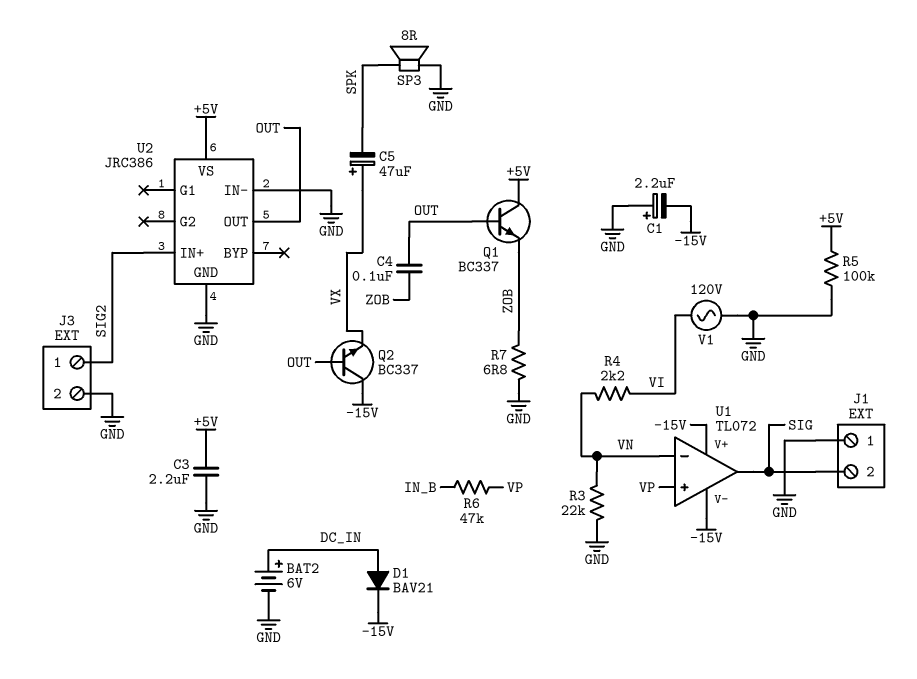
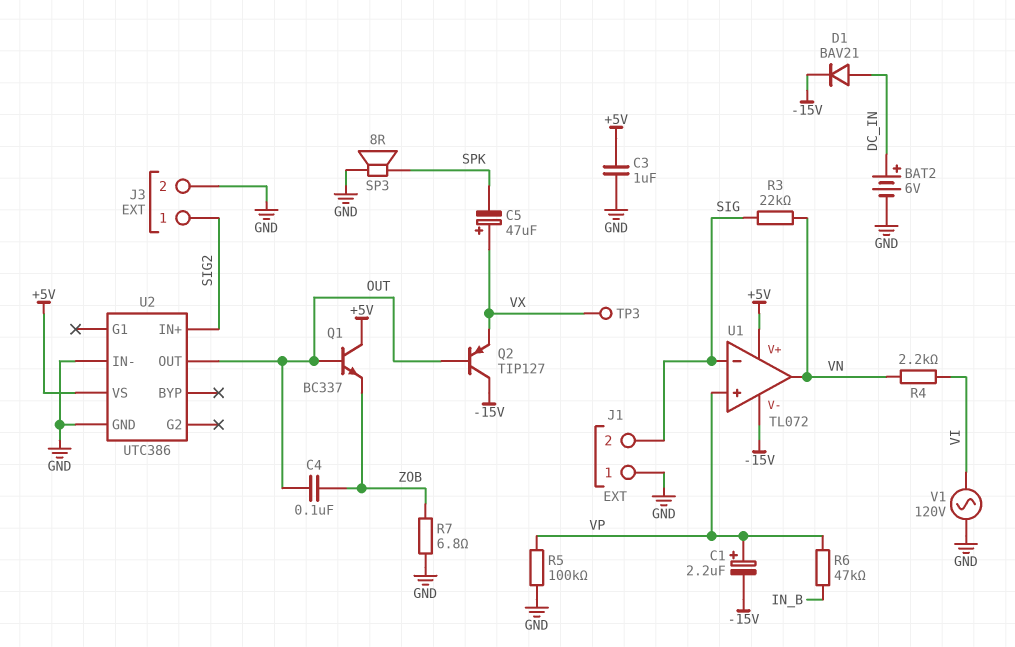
C1: 2.2uF (plus GND, minus -15V) -> 2.2uF (plus VP, minus -15V)
C3: 2.2uF (+5V, GND) -> 1uF (+5V, GND)
Q2: NPN BC337 (B OUT, C -15V, E VX) -> PNP TIP127 (B OUT, C -15V, E VX)
R3: 22k (GND, VN) -> 22k (SIG, VN)
R5: 100k (+5V, GND) -> 100k (GND, VP)
TP3: none -> test point (VX)
U1 pin V+: -15V -> +5V
U1 pin in-: VN -> SIG
U1 pin out: SIG -> VN
U2: JRC386 -> UTC386

